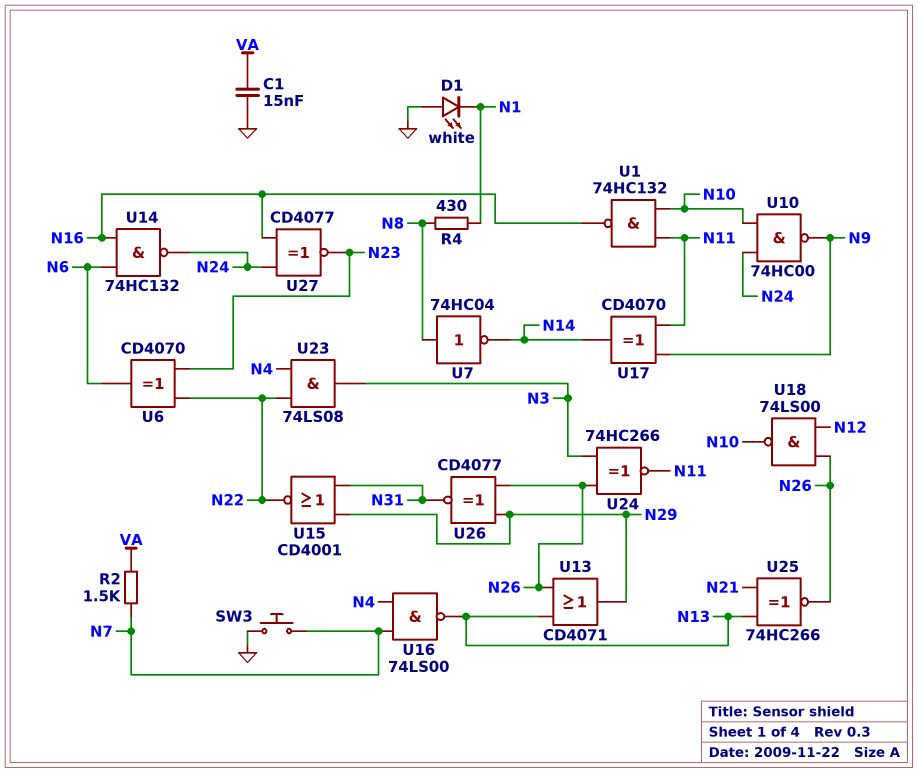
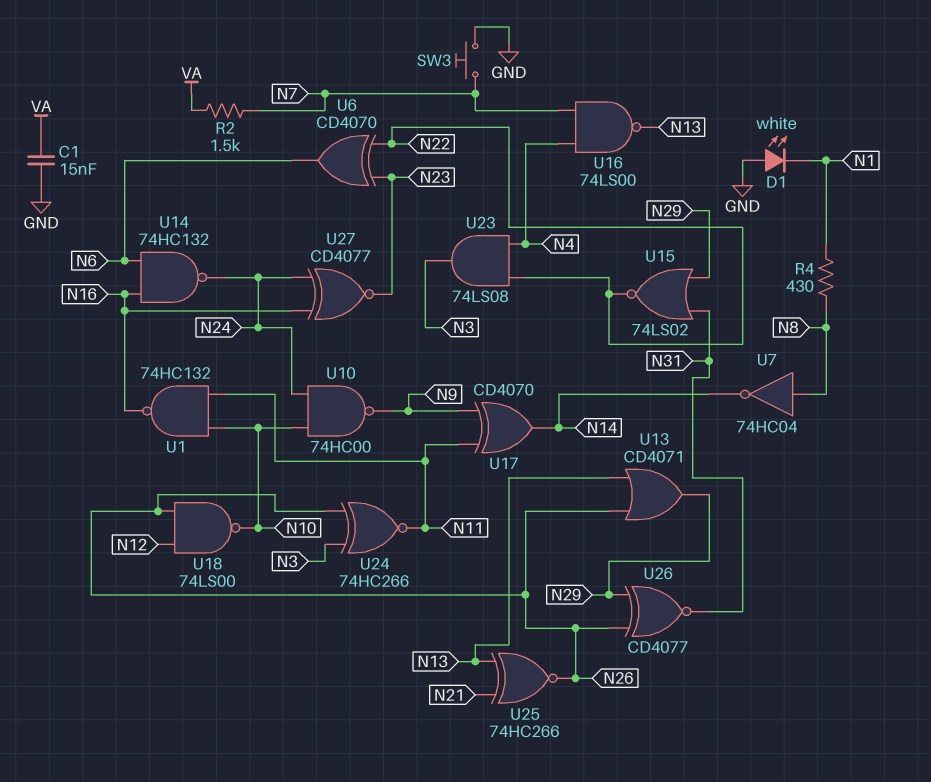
U15: NOR CD4001 (in N29, in N31, out N22) -> NOR 74LS02 (in N29, in N31, out N22)

